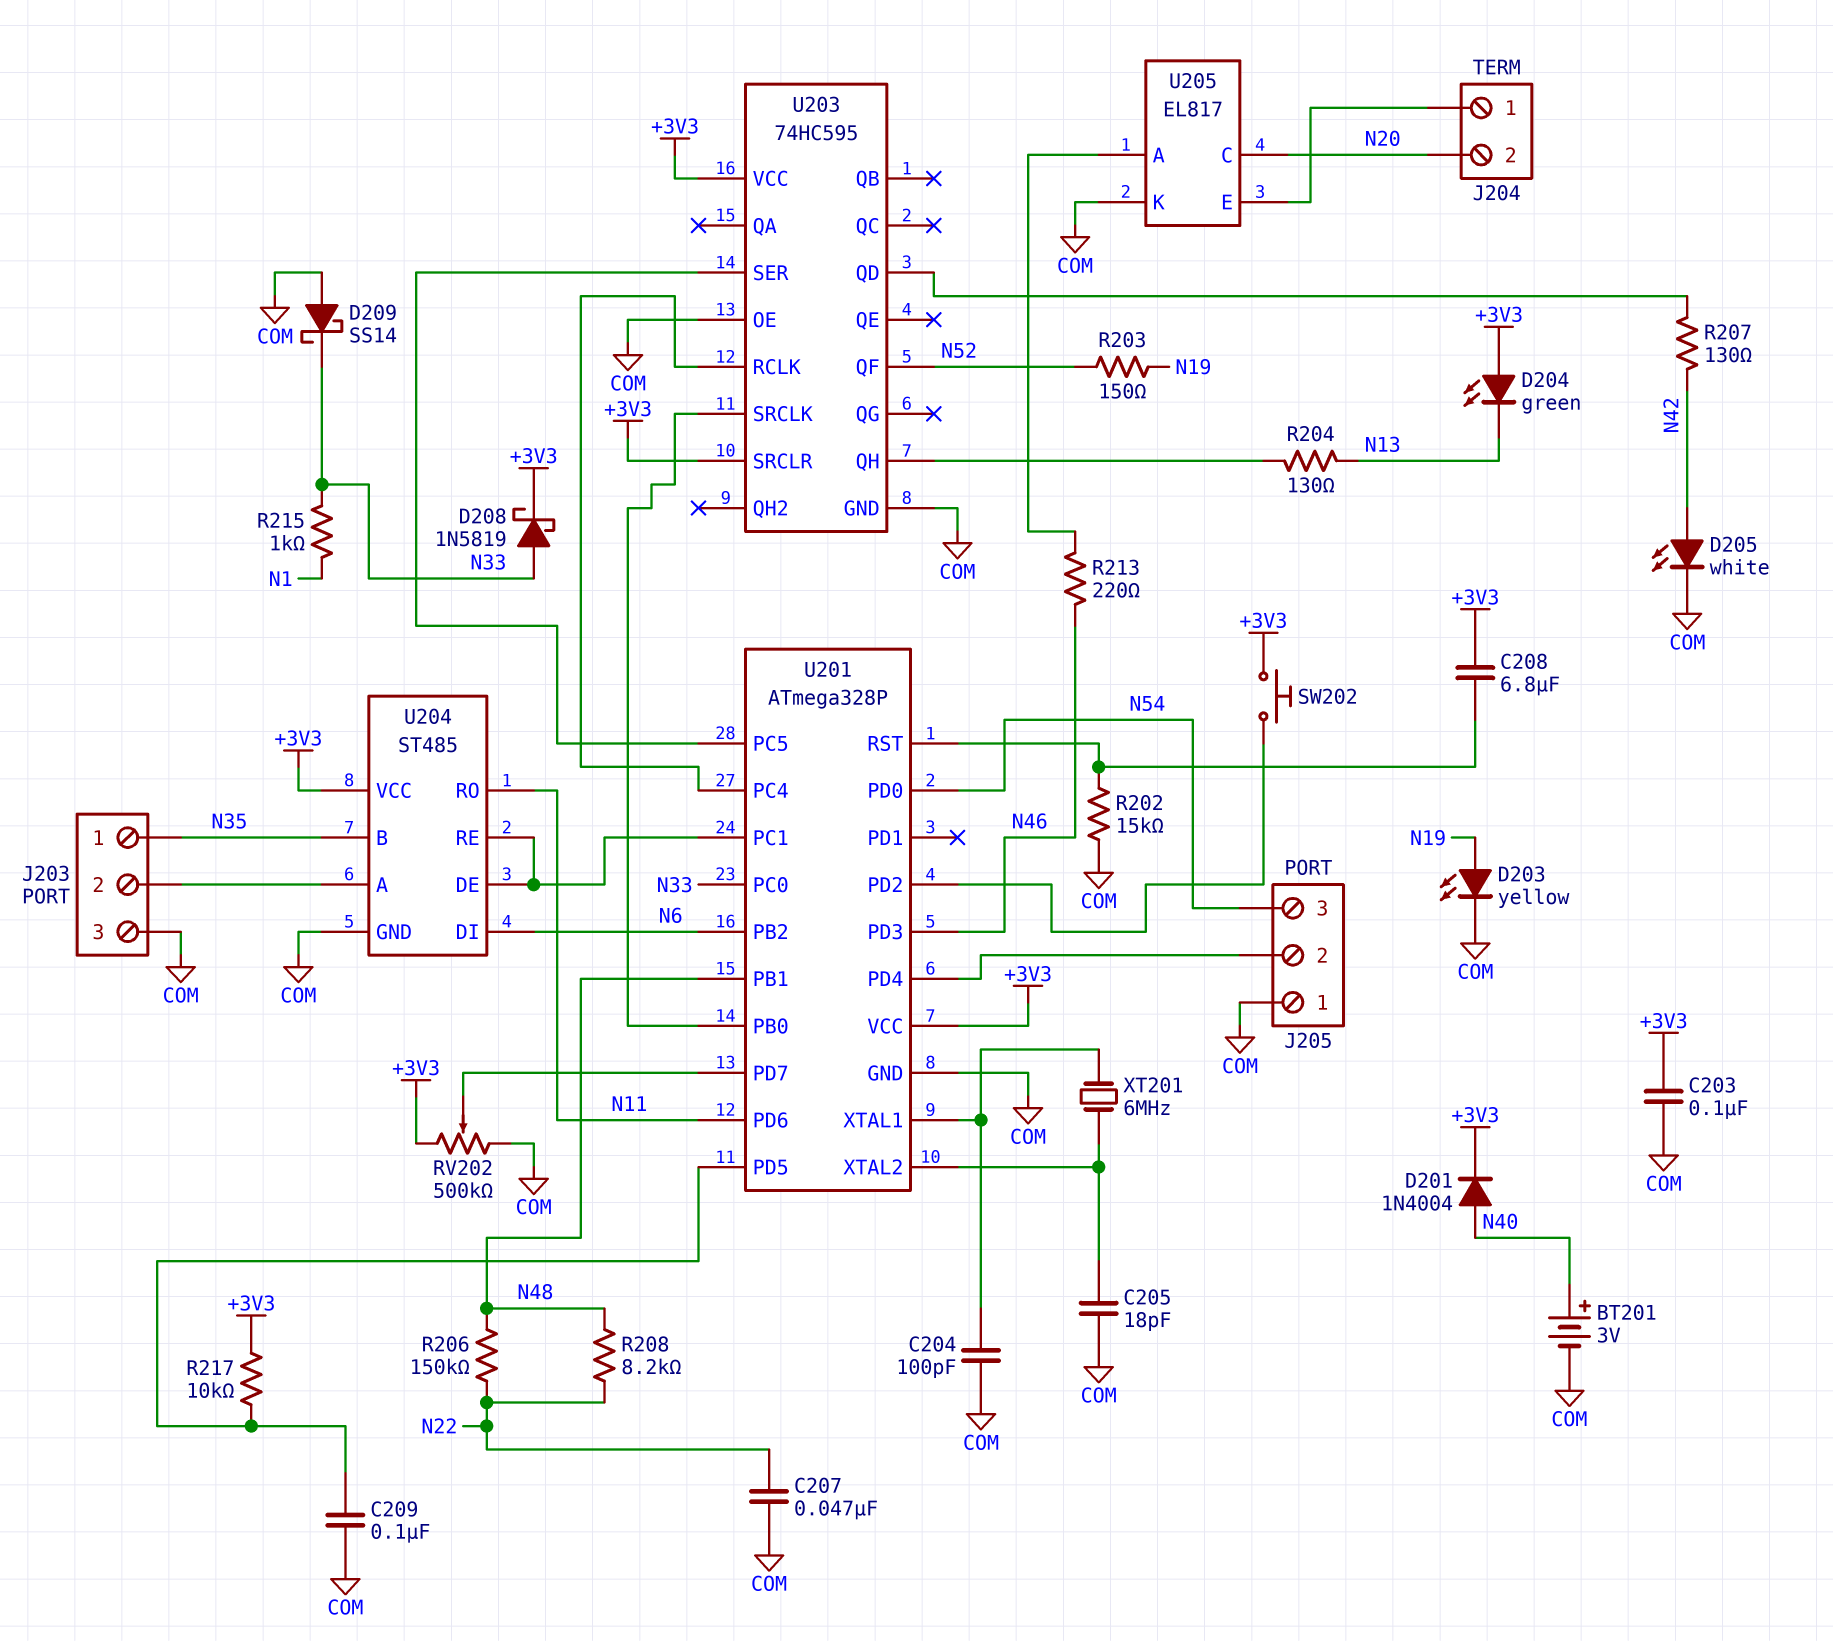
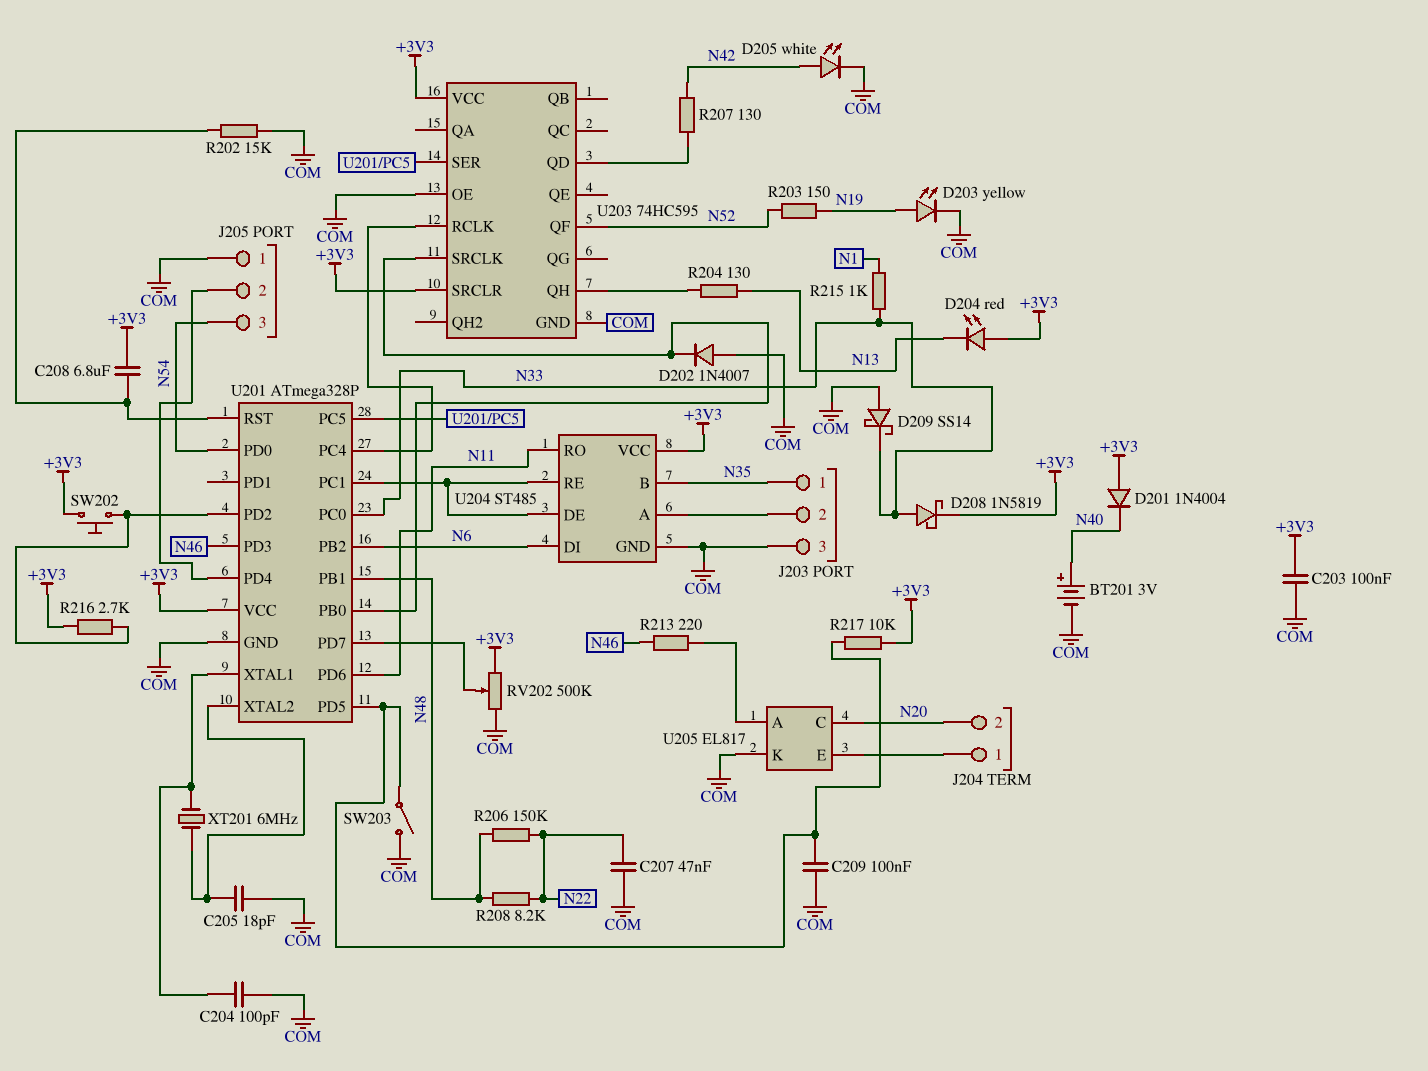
D201: diode 1N4004 (A N40, K +3V3) -> diode 1N4004 (A +3V3, K N40)
D202: none -> diode 1N4007 (A COM, K U201/PB0)
D204: LED green (A +3V3, K N13) -> LED red (A +3V3, K N13)
R216: none -> 2.7k (+3V3, U201/PD2)
SW203: none -> switch (COM, U201/PD5)

